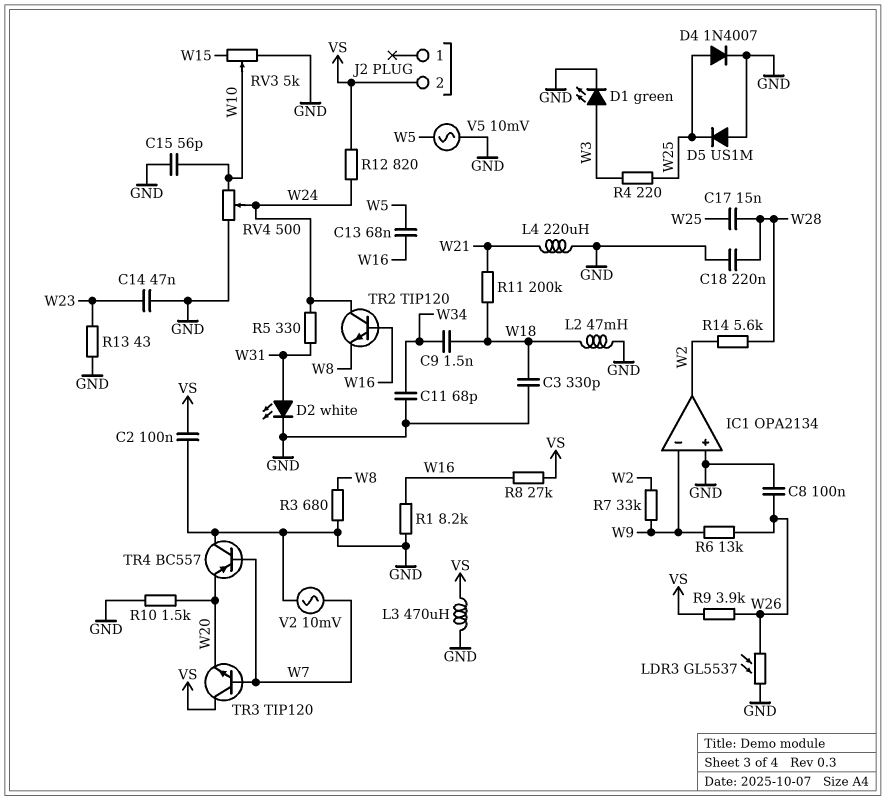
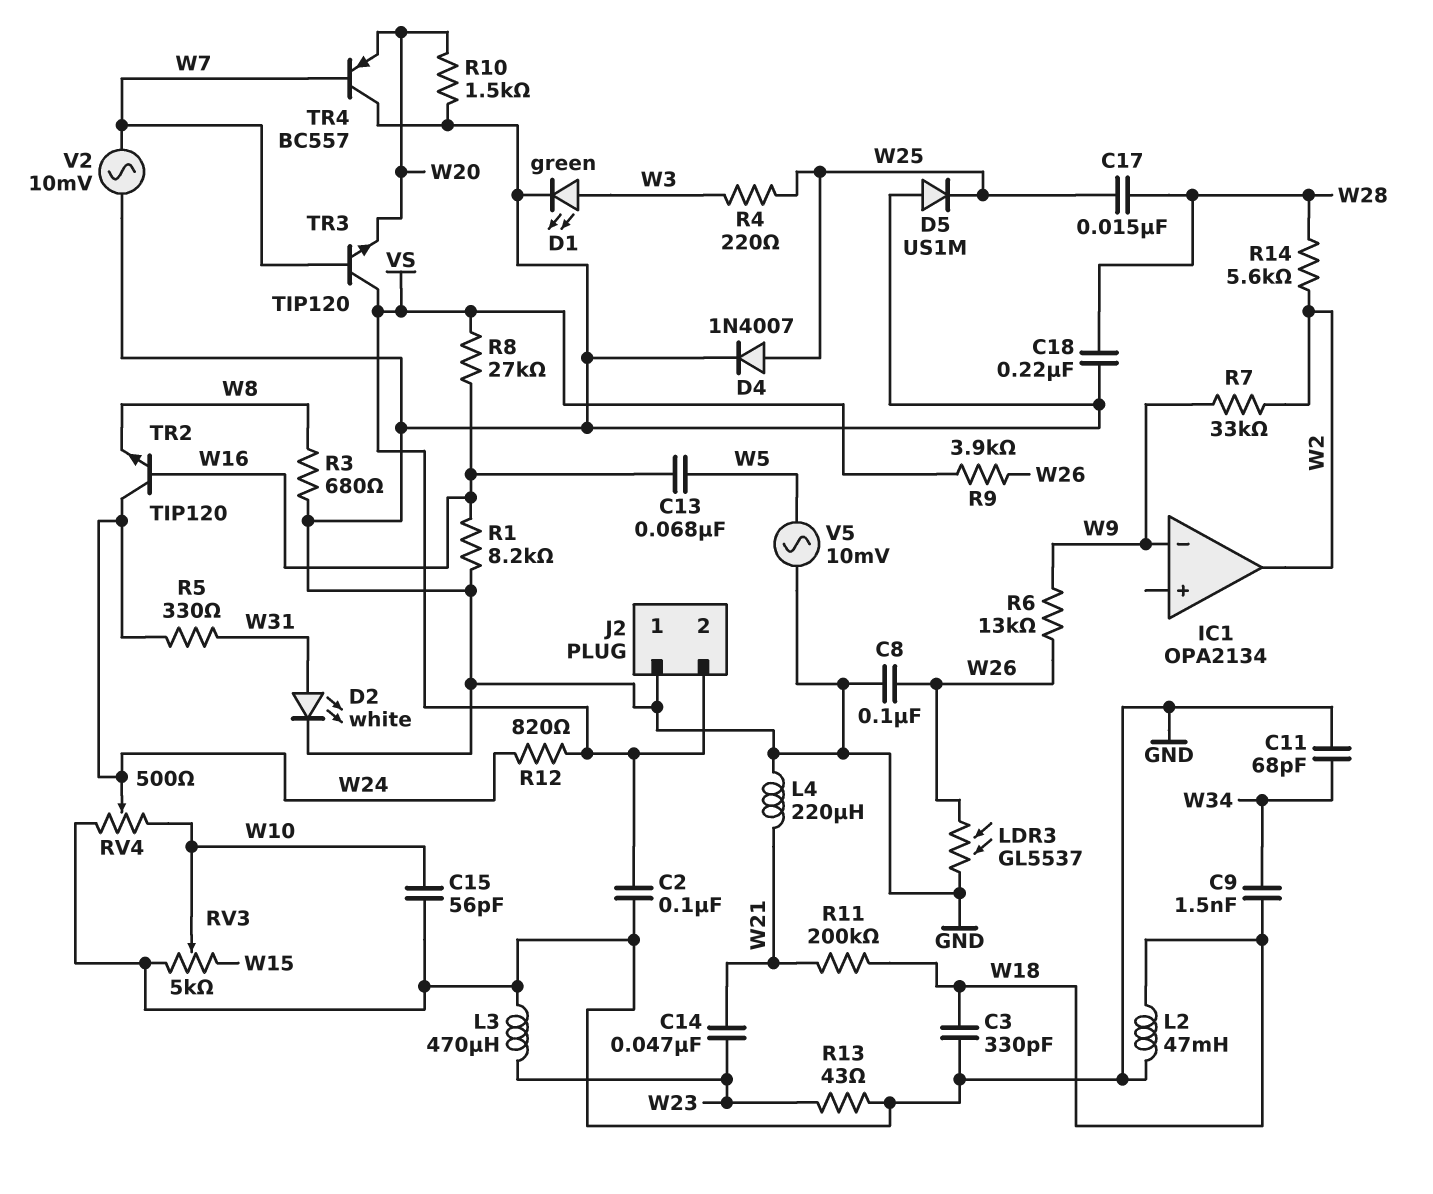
C14: 47nF (GND, W23) -> 47nF (W21, W23)
IC1 pin in+: GND -> none
J2 pin 1: none -> GND
L3: 470uH (GND, VS) -> 470uH (GND, W23)

